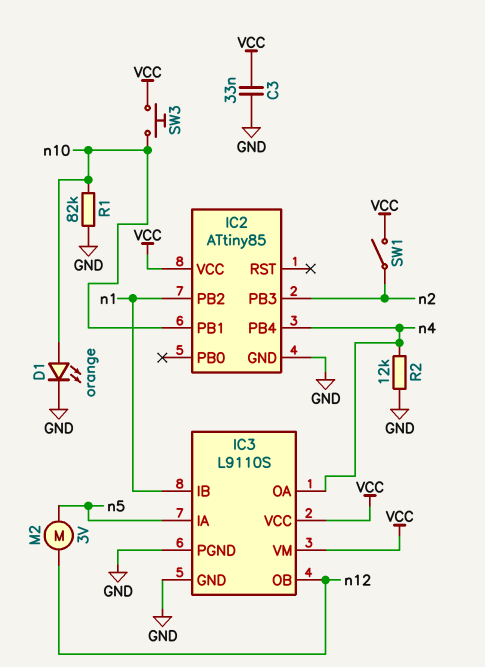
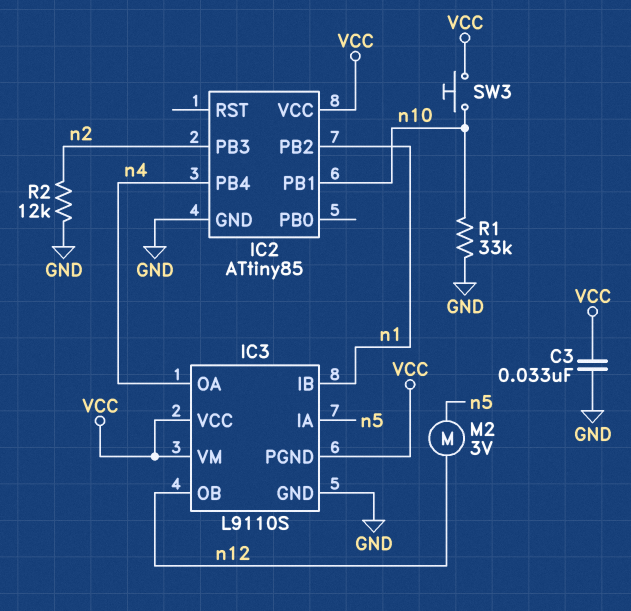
D1: LED orange (A n10, K GND) -> none
IC3 pin PGND: GND -> VCC
R1: 82k (GND, n10) -> 33k (GND, n10)
R2: 12k (GND, n4) -> 12k (GND, n2)
SW1: switch (VCC, n2) -> none

